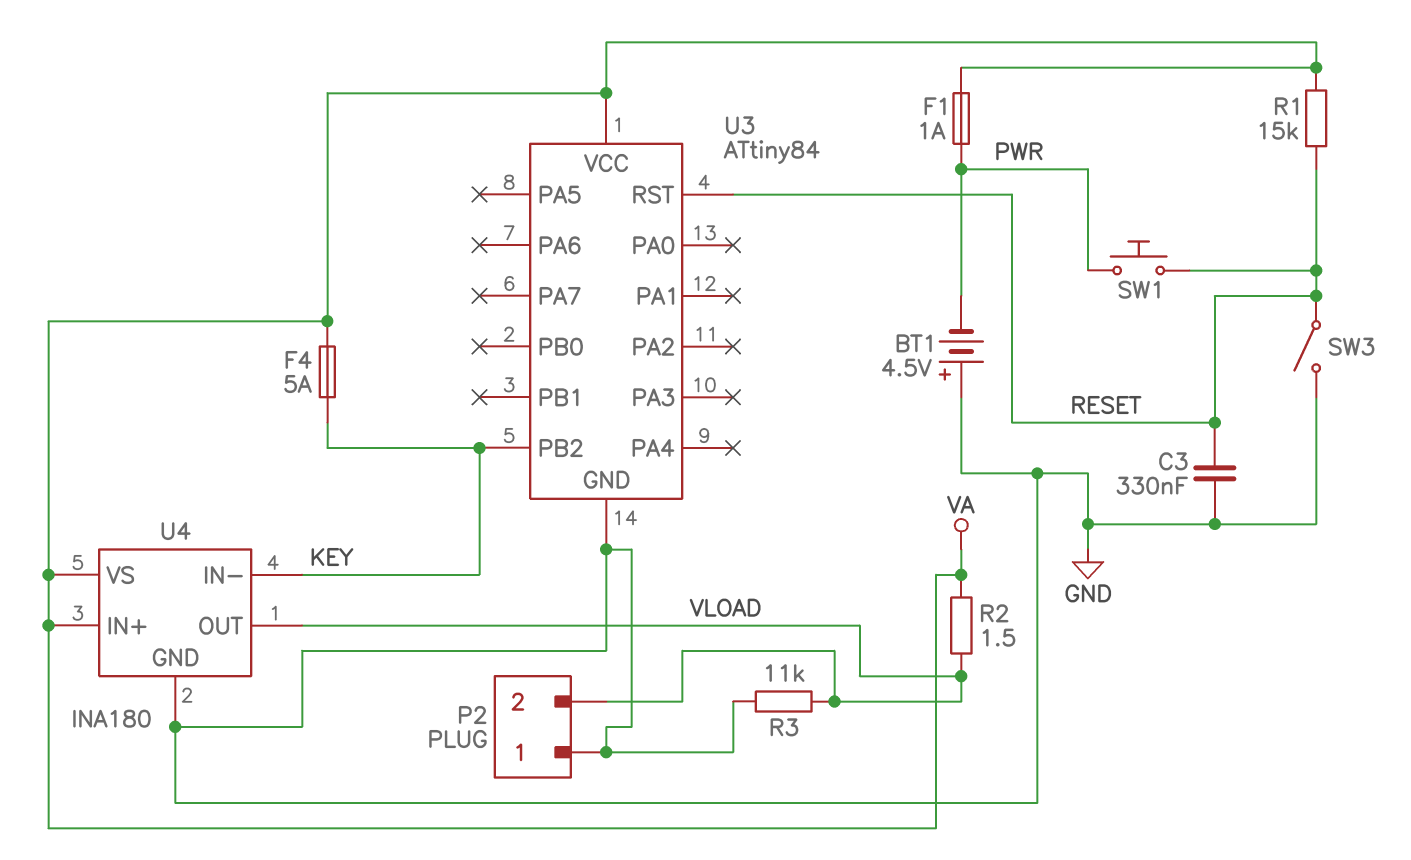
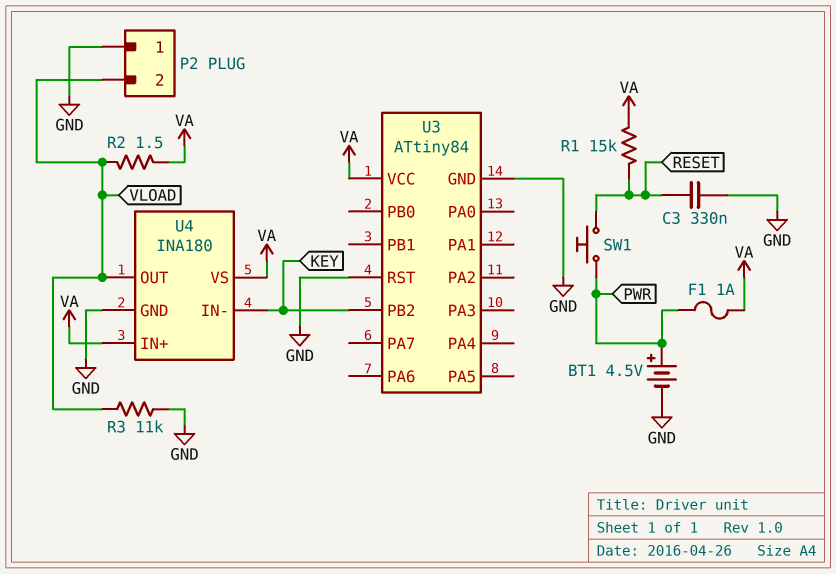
BT1: 4.5V (plus GND, minus PWR) -> 4.5V (plus PWR, minus GND)
F4: 5A (KEY, VA) -> none
SW3: switch (GND, RESET) -> none
U3 pin RST: RESET -> GND

